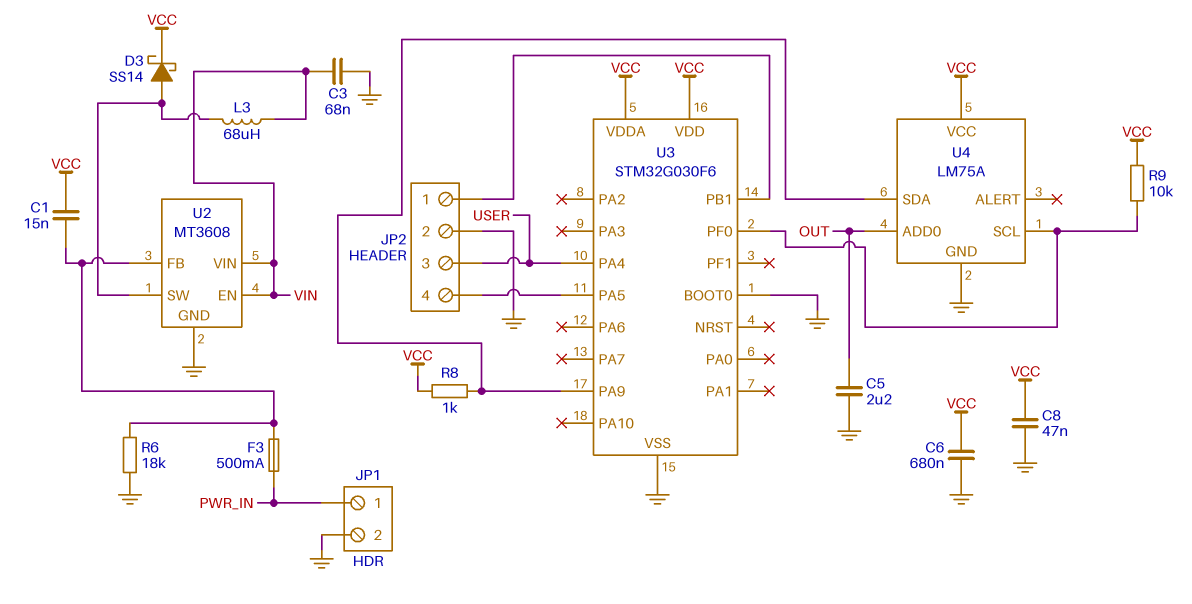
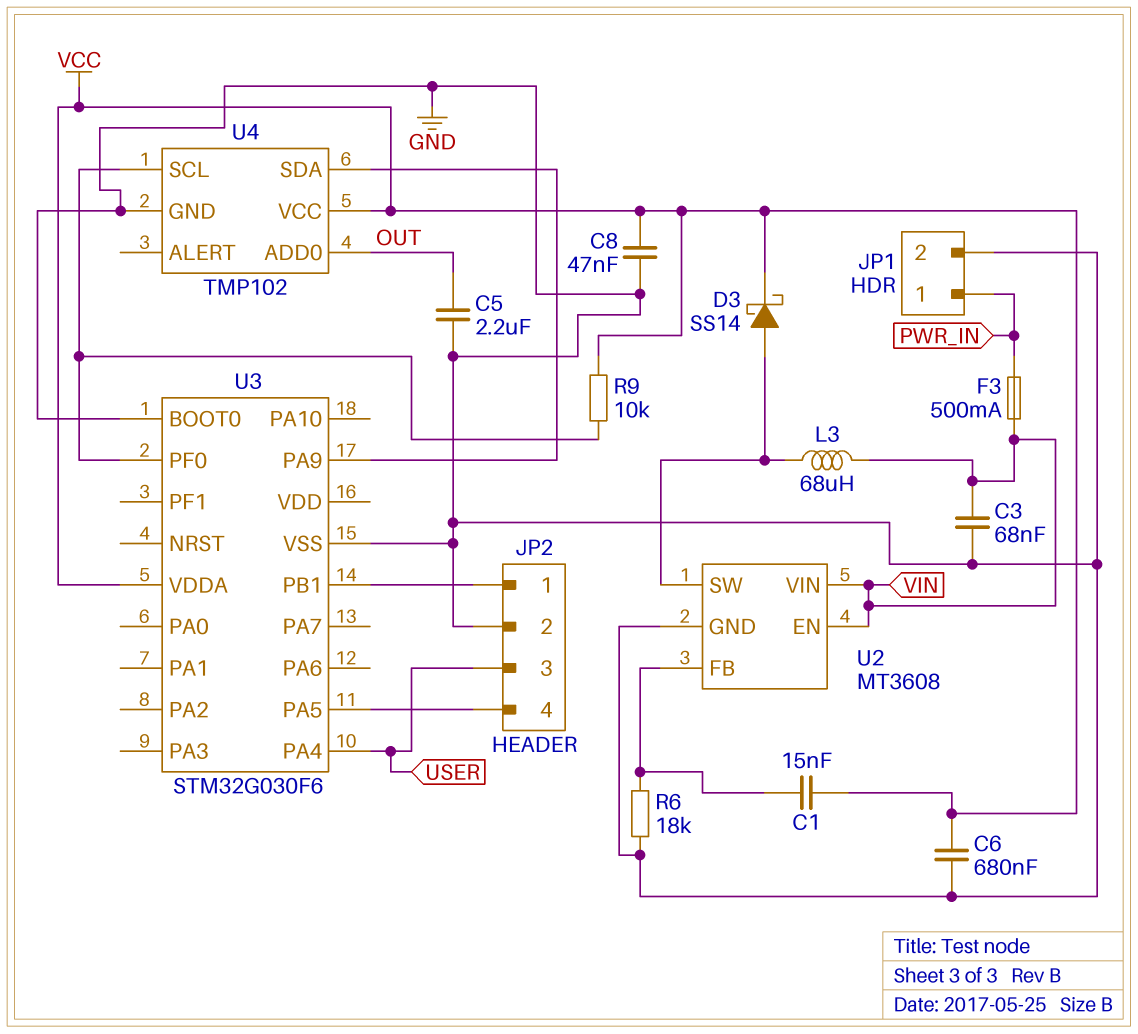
F3: 500mA (PWR_IN, U2/FB) -> 500mA (PWR_IN, VIN)
R8: 1k (U3/PA9, VCC) -> none
U3 pin VDD: VCC -> none
U4: LM75A -> TMP102

